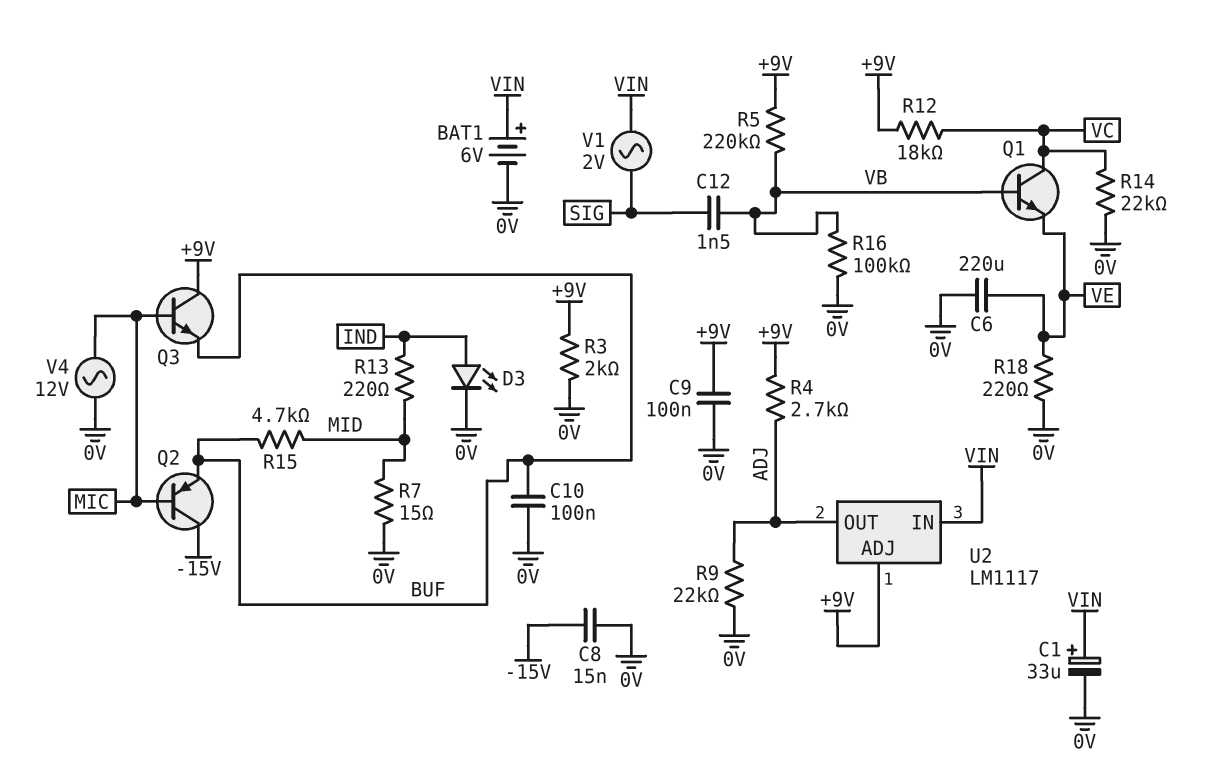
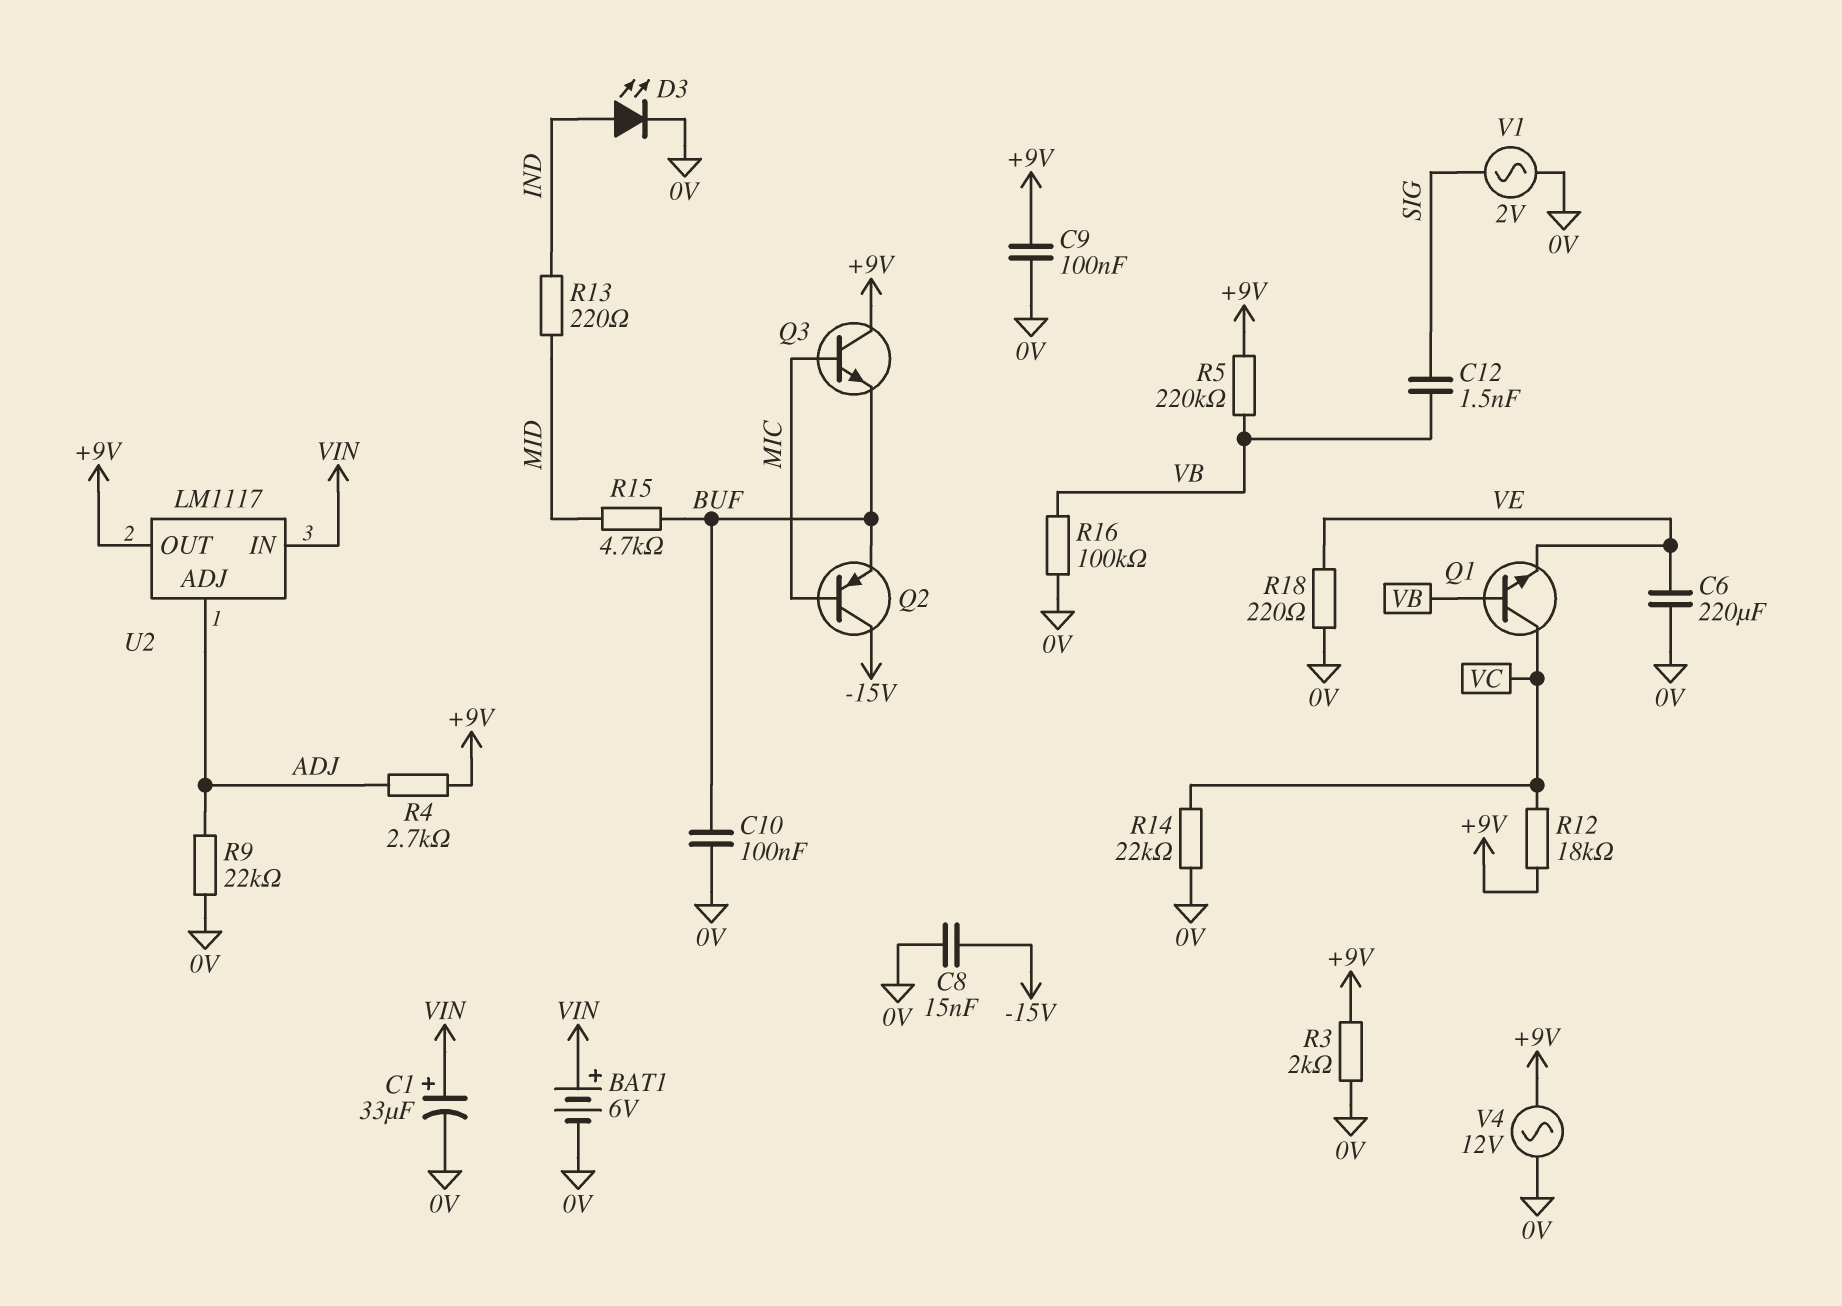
R7: 15 (0V, MID) -> none
U2 pin ADJ: +9V -> ADJ
U2 pin OUT: ADJ -> +9V
V1: AC 2V (SIG, VIN) -> AC 2V (0V, SIG)
V4: AC 12V (0V, MIC) -> AC 12V (+9V, 0V)

